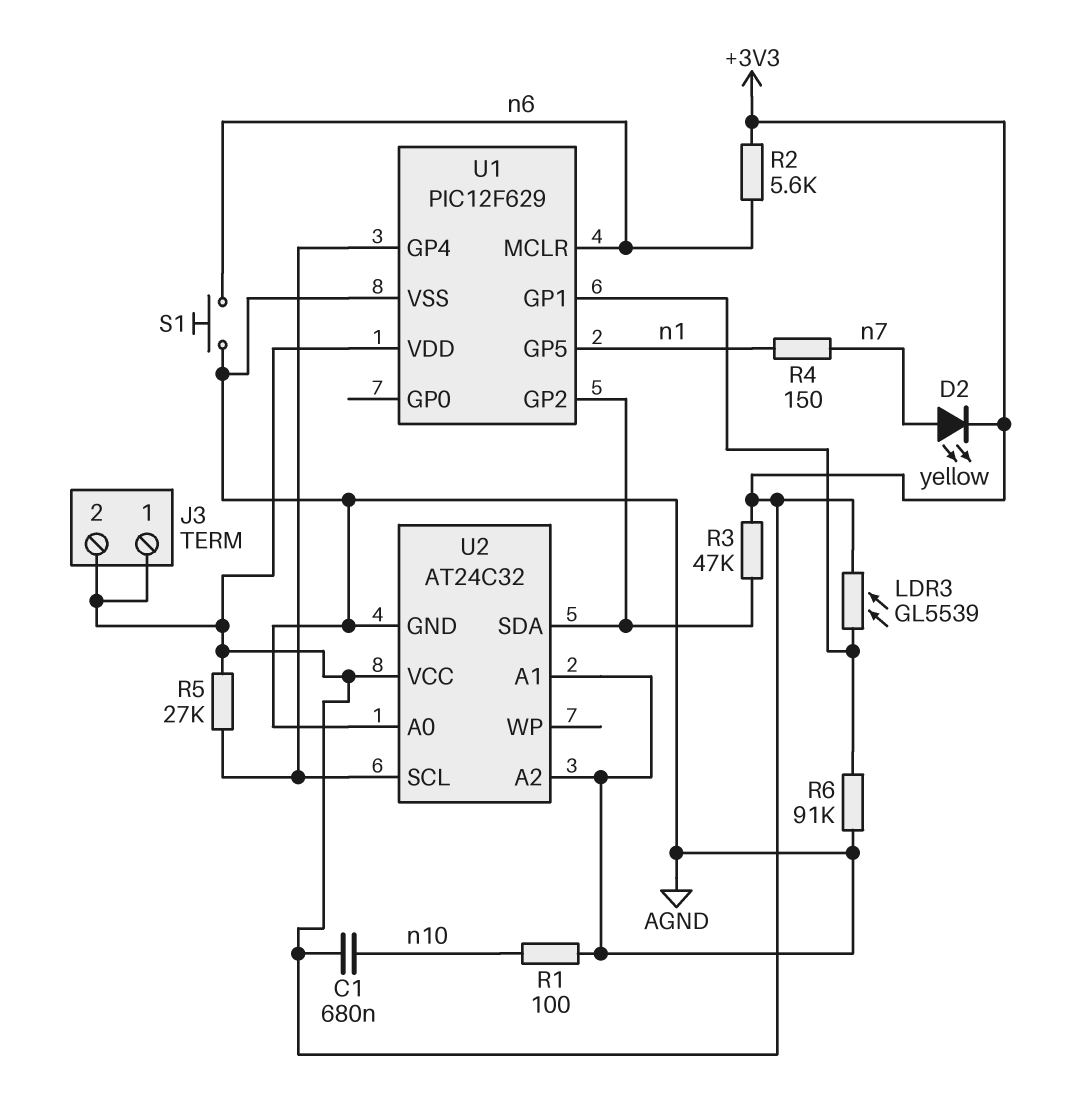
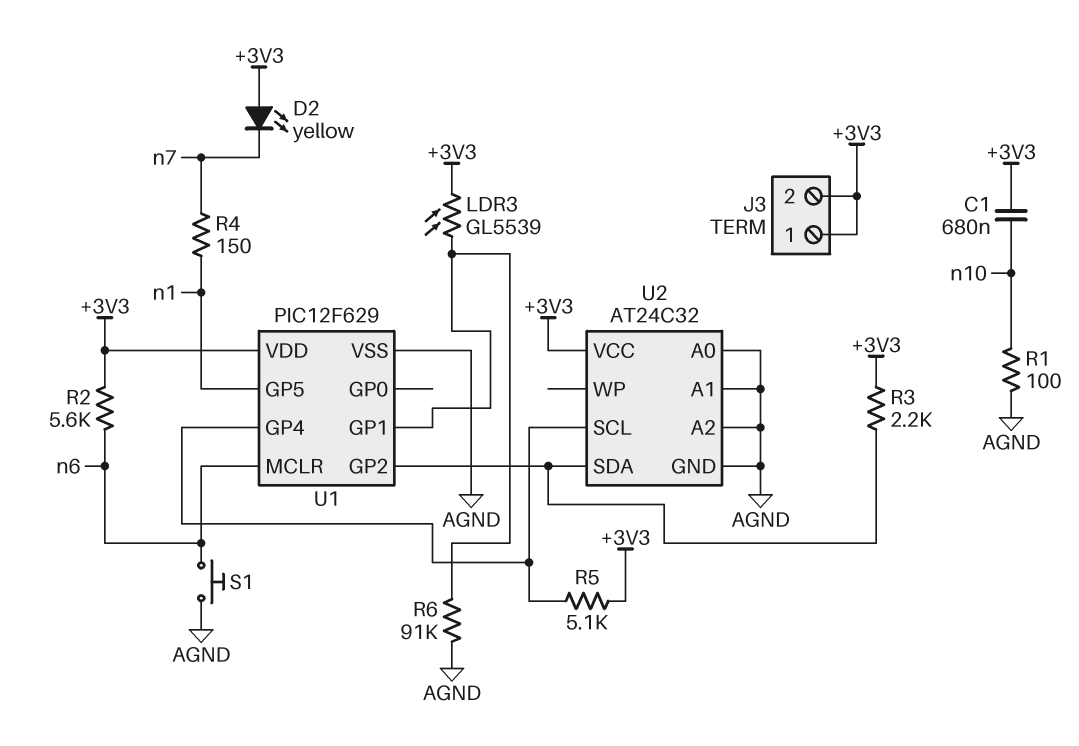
D2: LED yellow (A n7, K +3V3) -> LED yellow (A +3V3, K n7)
R3: 47k (+3V3, U1/GP2) -> 2.2k (+3V3, U1/GP2)
R5: 27k (+3V3, U1/GP4) -> 5.1k (+3V3, U1/GP4)

